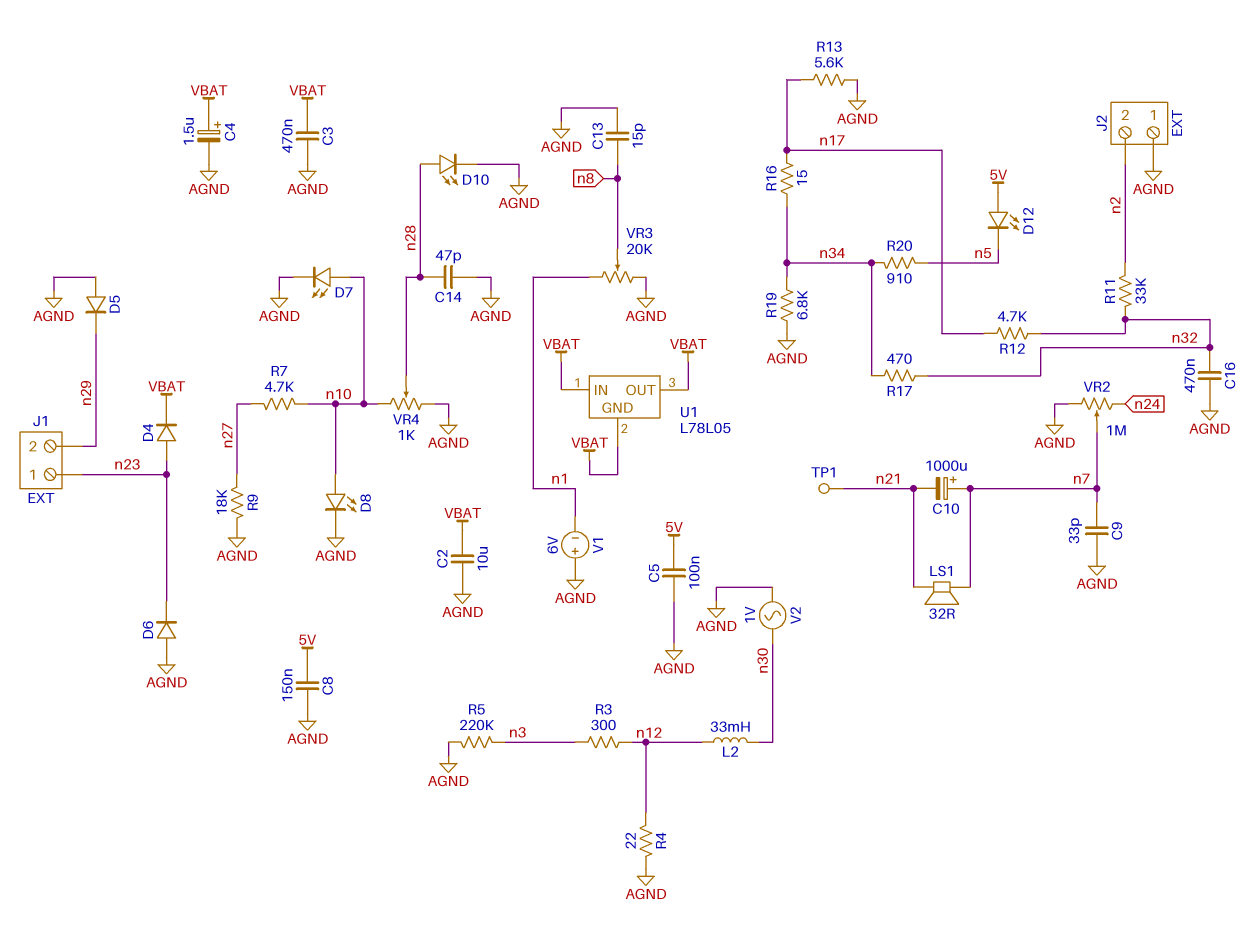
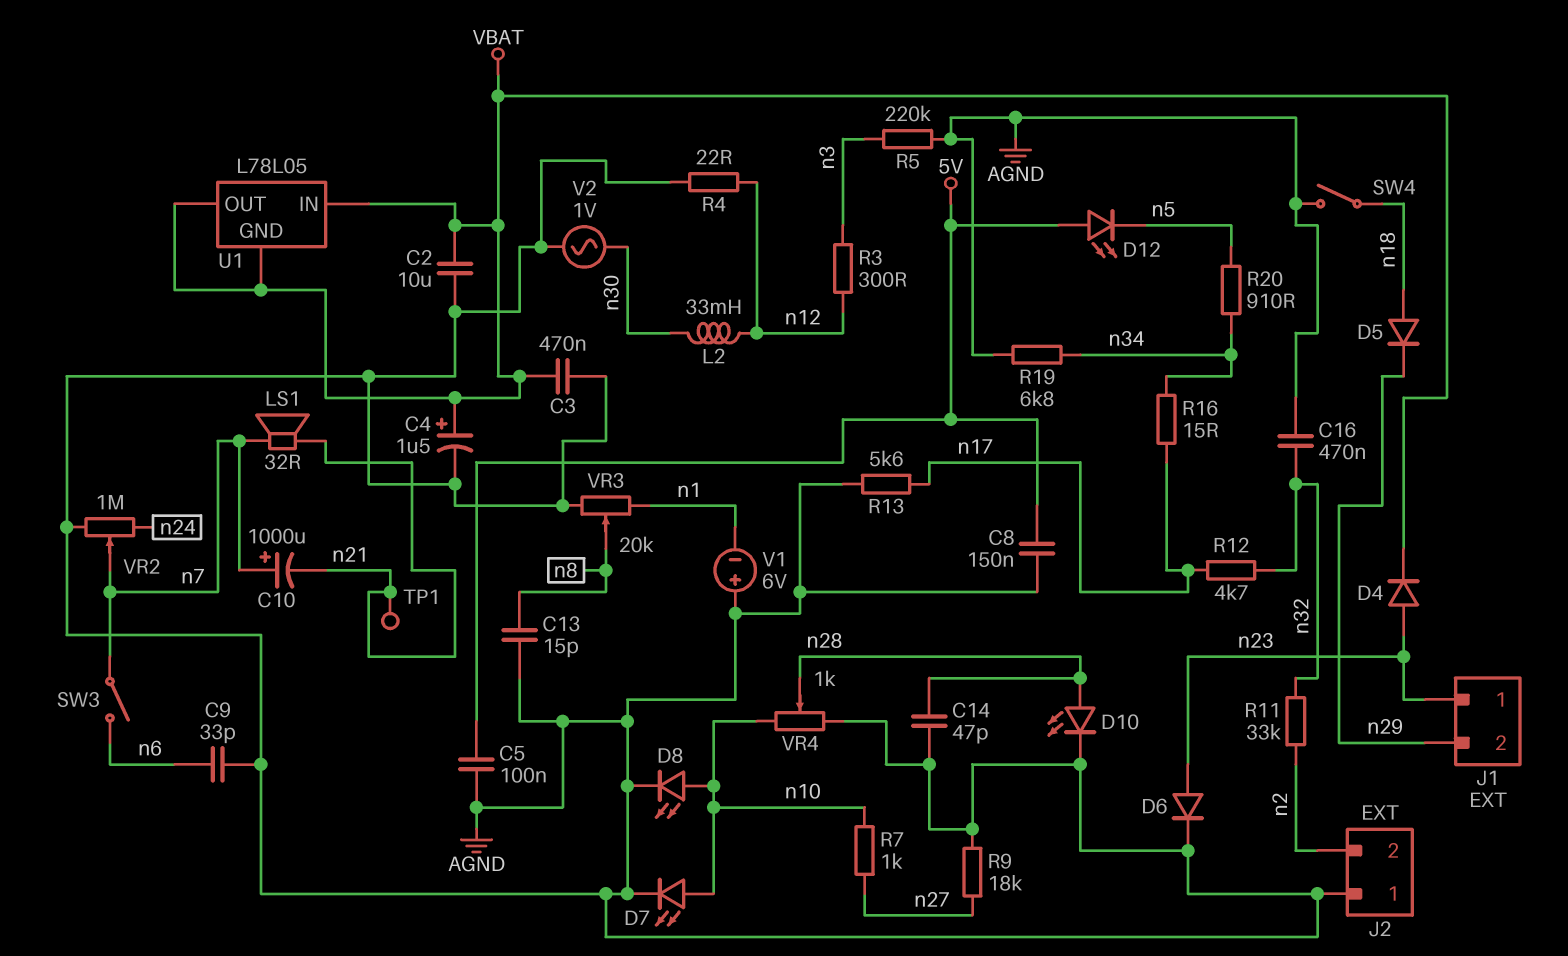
C9: 33pF (AGND, n7) -> 33pF (AGND, n6)
D5: diode (A AGND, K n29) -> diode (A n18, K n29)
D6: diode (A AGND, K n23) -> diode (A n23, K AGND)
R7: 4.7k (n10, n27) -> 1k (n10, n27)
R17: 470 (n32, n34) -> none
SW3: none -> switch (n6, n7)
SW4: none -> switch (AGND, n18)

